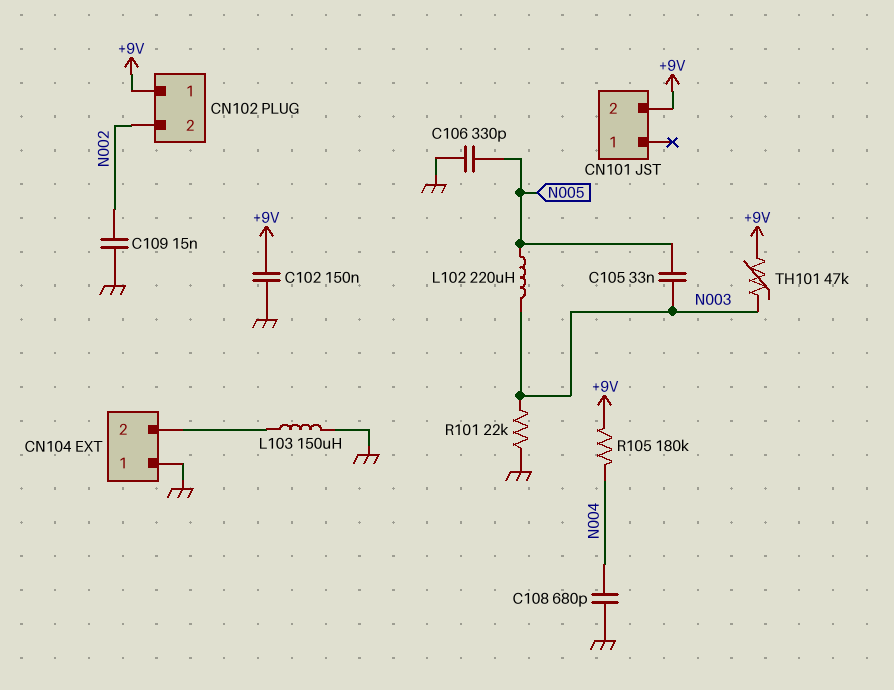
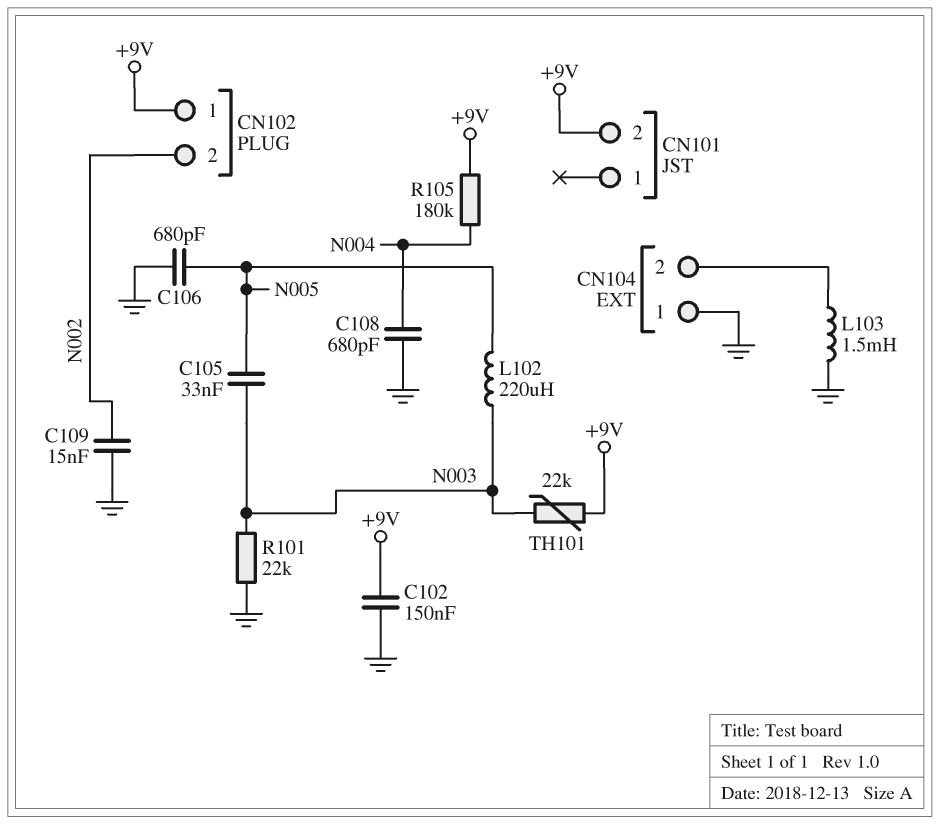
C106: 330pF (GND, N005) -> 680pF (GND, N005)
L103: 150uH (CN104/2, GND) -> 1.5mH (CN104/2, GND)
TH101: 47k (+9V, N003) -> 22k (+9V, N003)

